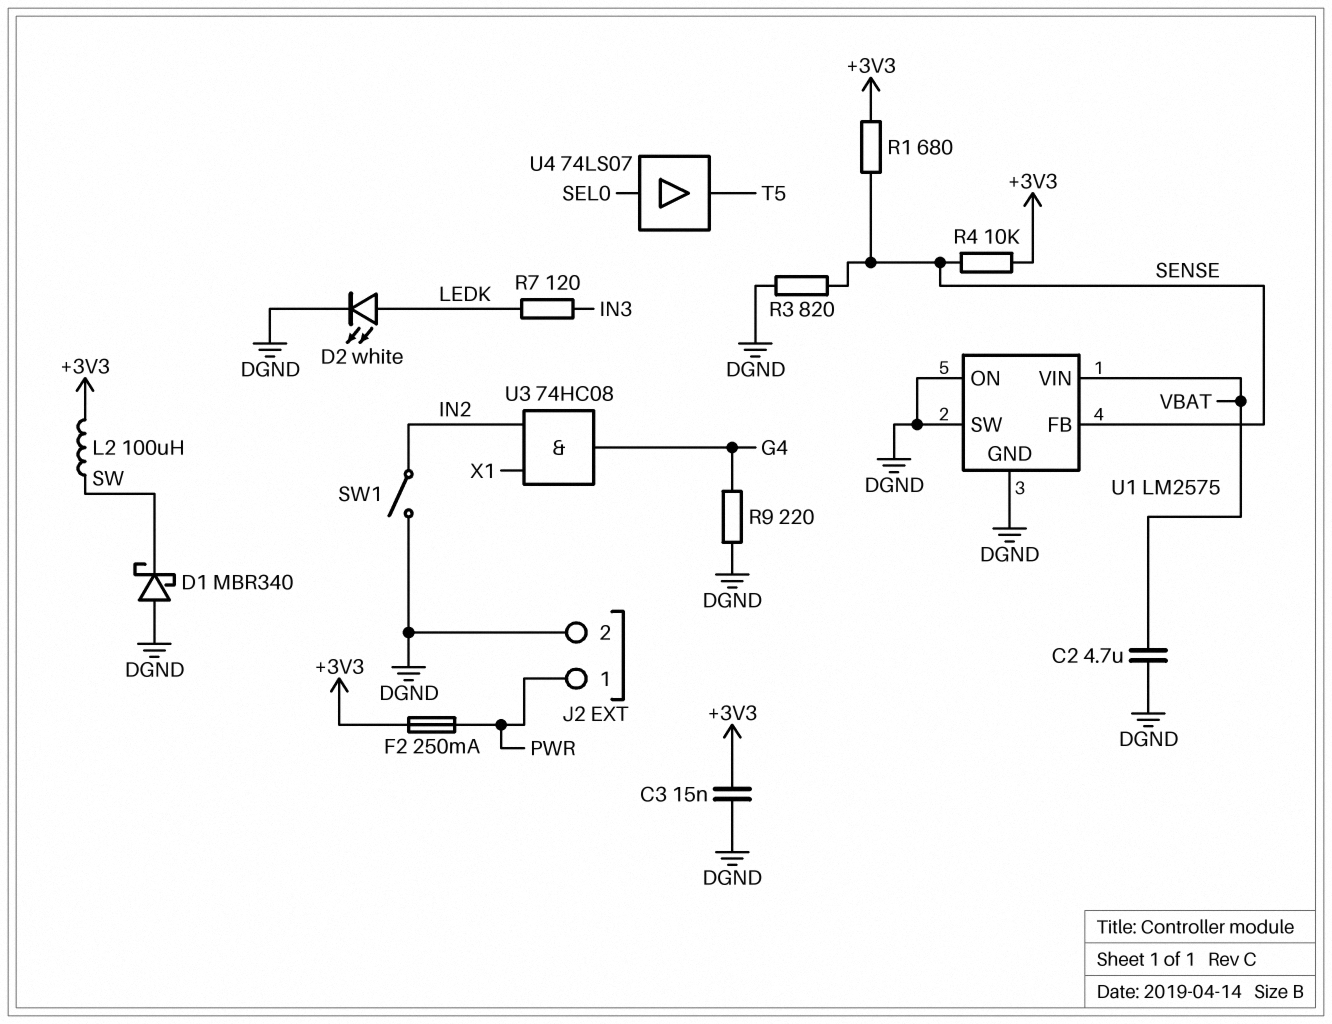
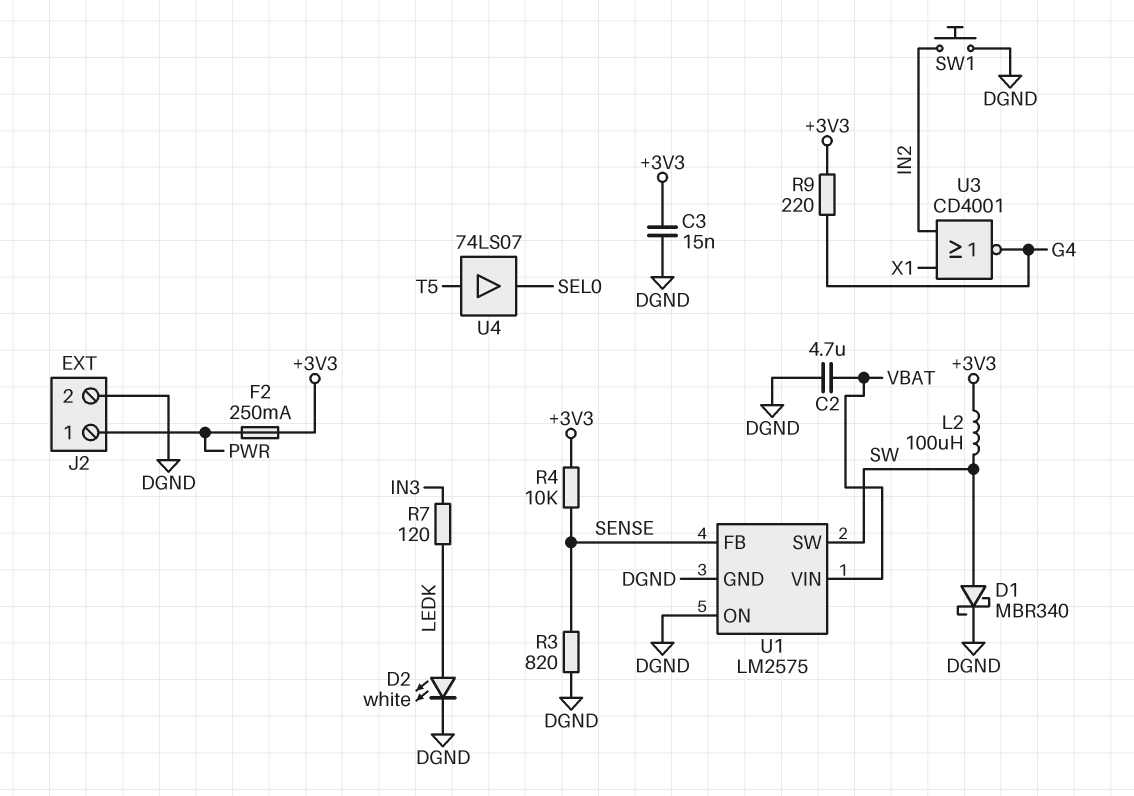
D1: schottky MBR340 (A DGND, K SW) -> schottky MBR340 (A SW, K DGND)
R1: 680 (+3V3, SENSE) -> none
R9: 220 (DGND, G4) -> 220 (+3V3, G4)
SW1: switch (DGND, IN2) -> button (DGND, IN2)
U1 pin SW: DGND -> SW
U3: AND 74HC08 (in IN2, in X1, out G4) -> NOR CD4001 (in IN2, in X1, out G4)
U4: buffer 74LS07 (in SEL0, out T5) -> buffer 74LS07 (in T5, out SEL0)

